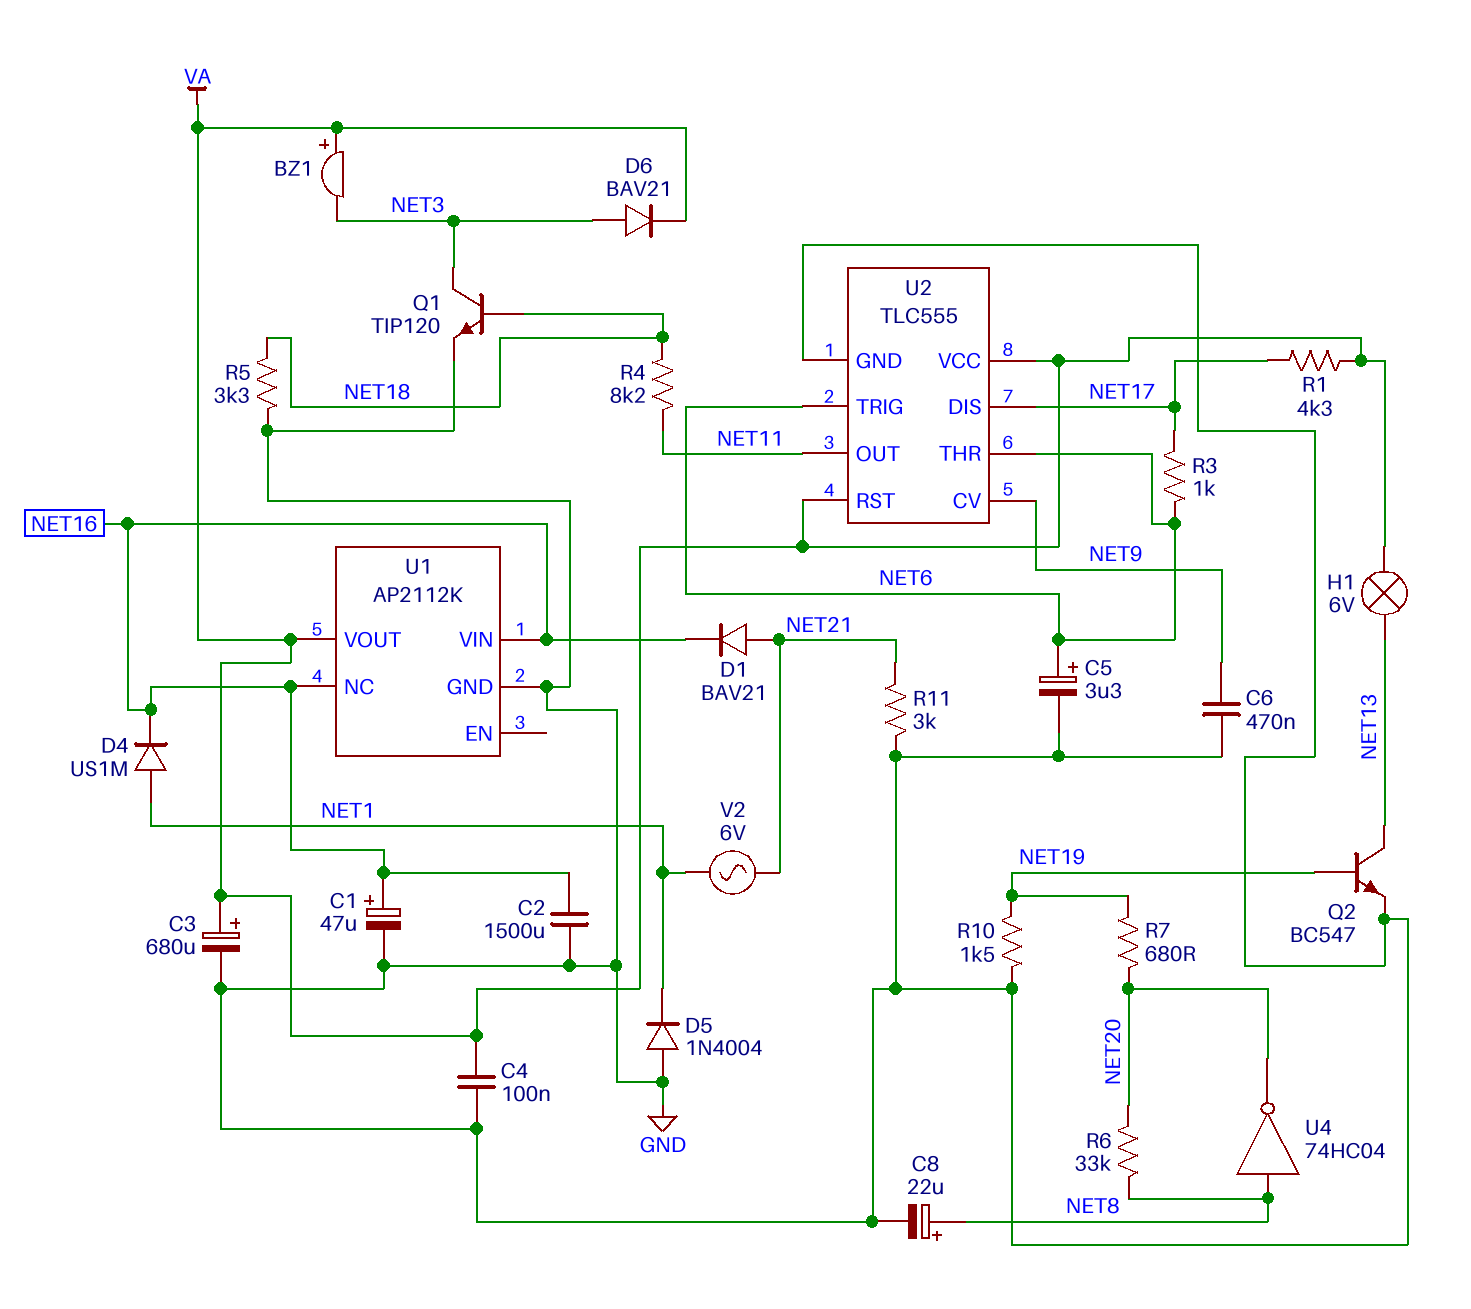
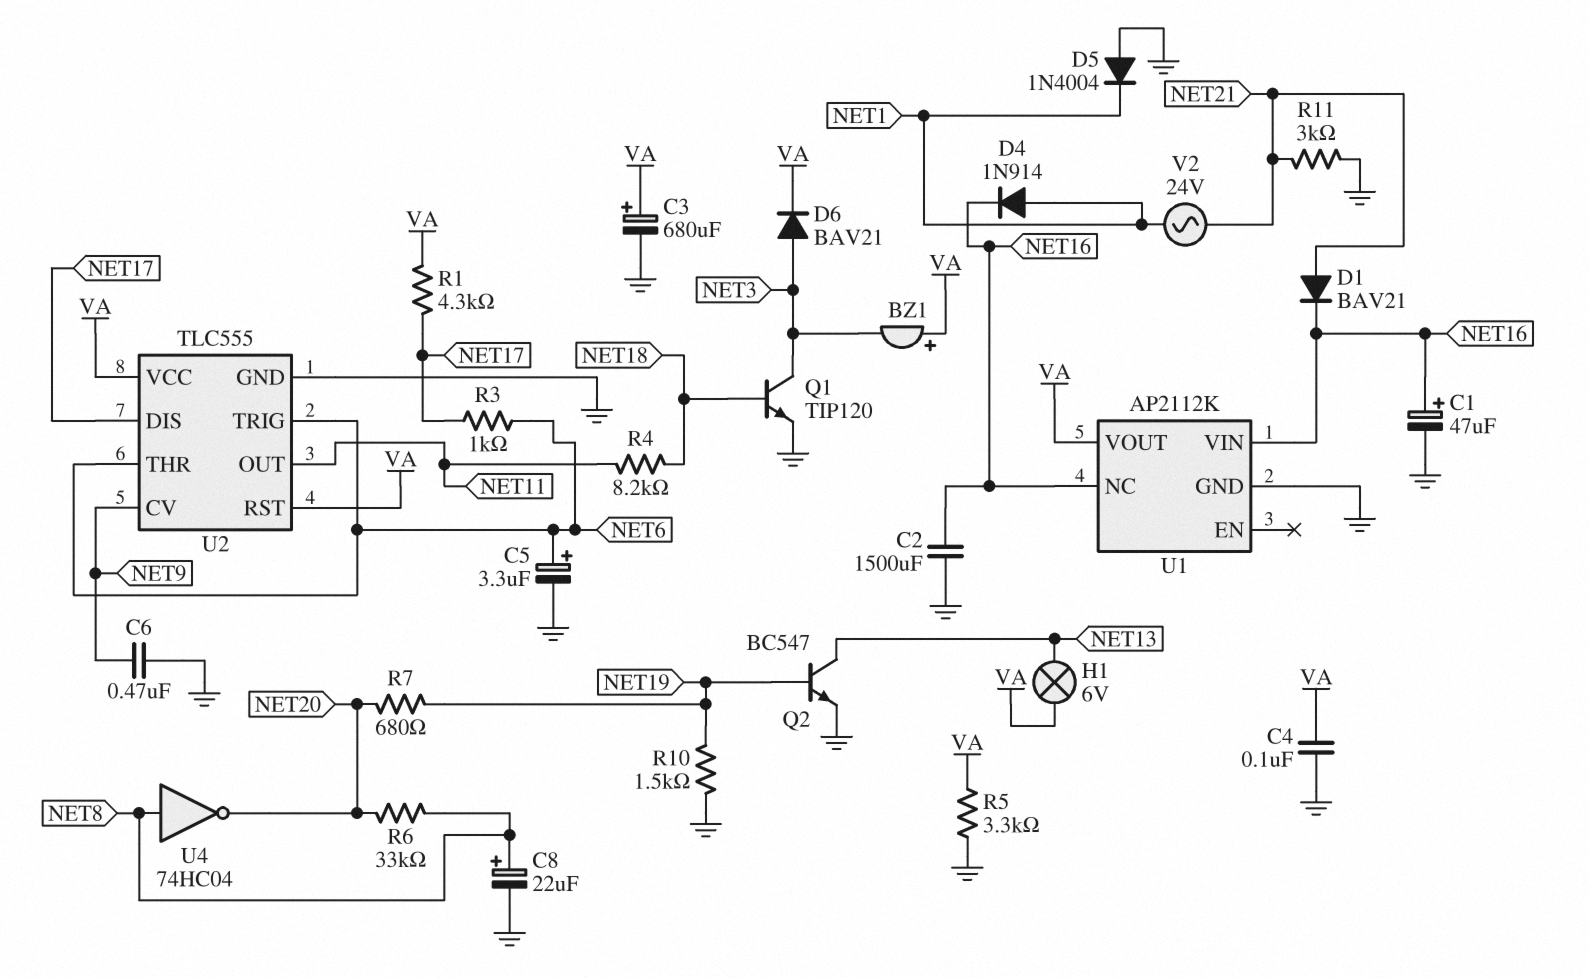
D4: diode US1M (A NET1, K NET16) -> diode 1N914 (A NET1, K NET16)
R5: 3.3k (GND, NET18) -> 3.3k (GND, VA)
V2: AC 6V (NET1, NET21) -> AC 24V (NET1, NET21)

